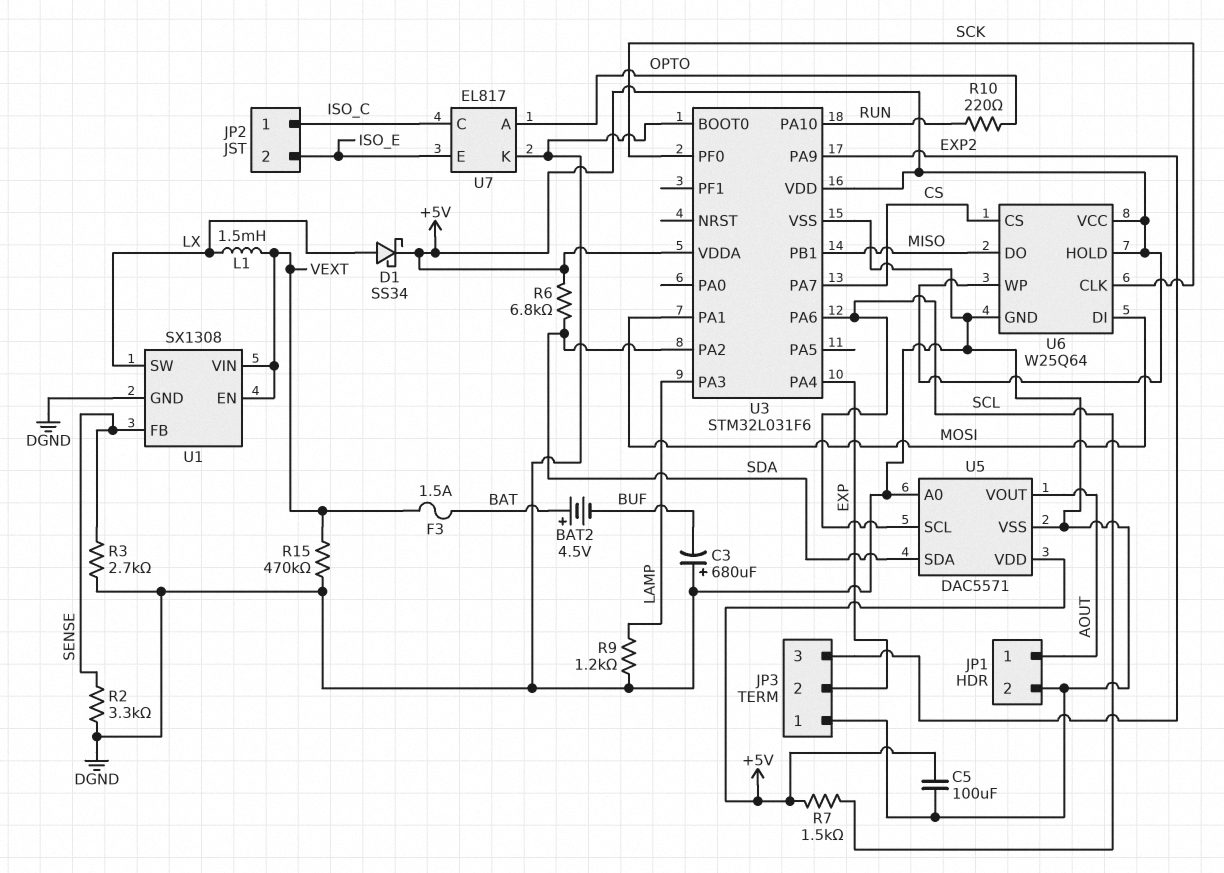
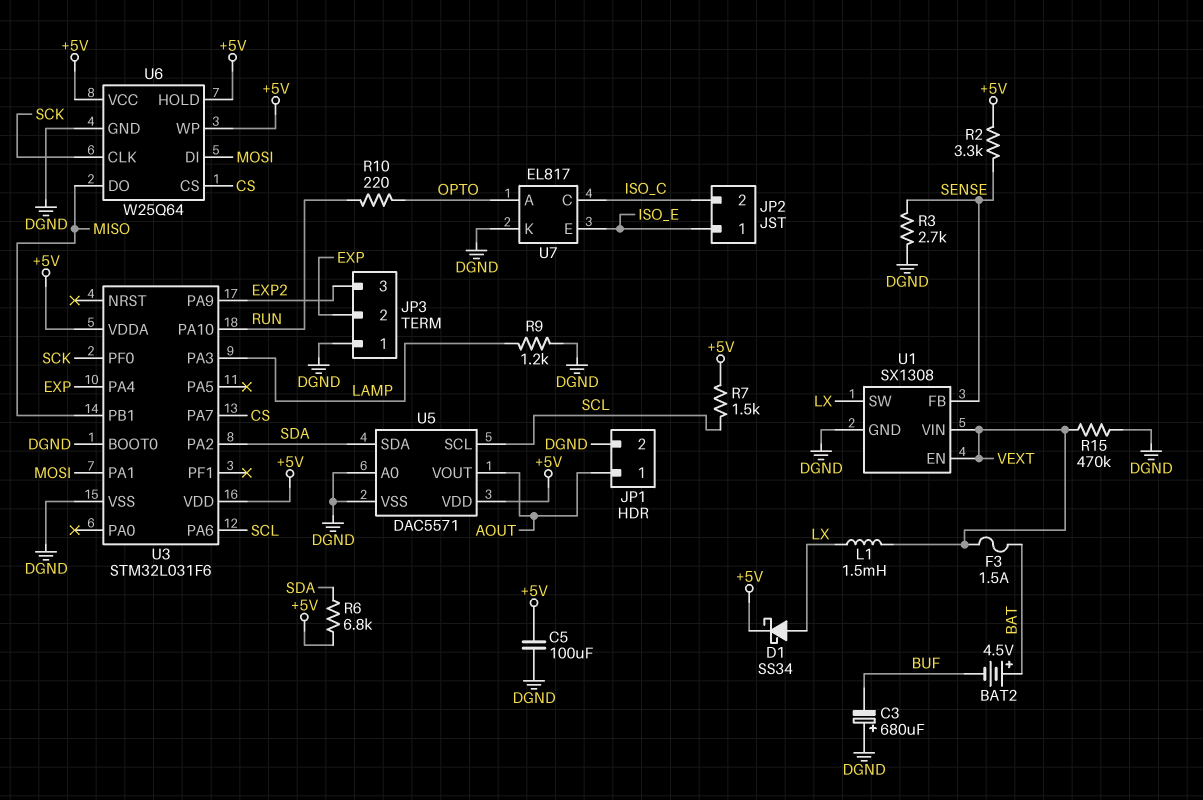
JP2 pin 1: ISO_C -> ISO_E
JP2 pin 2: ISO_E -> ISO_C
R2: 3.3k (DGND, SENSE) -> 3.3k (+5V, SENSE)

